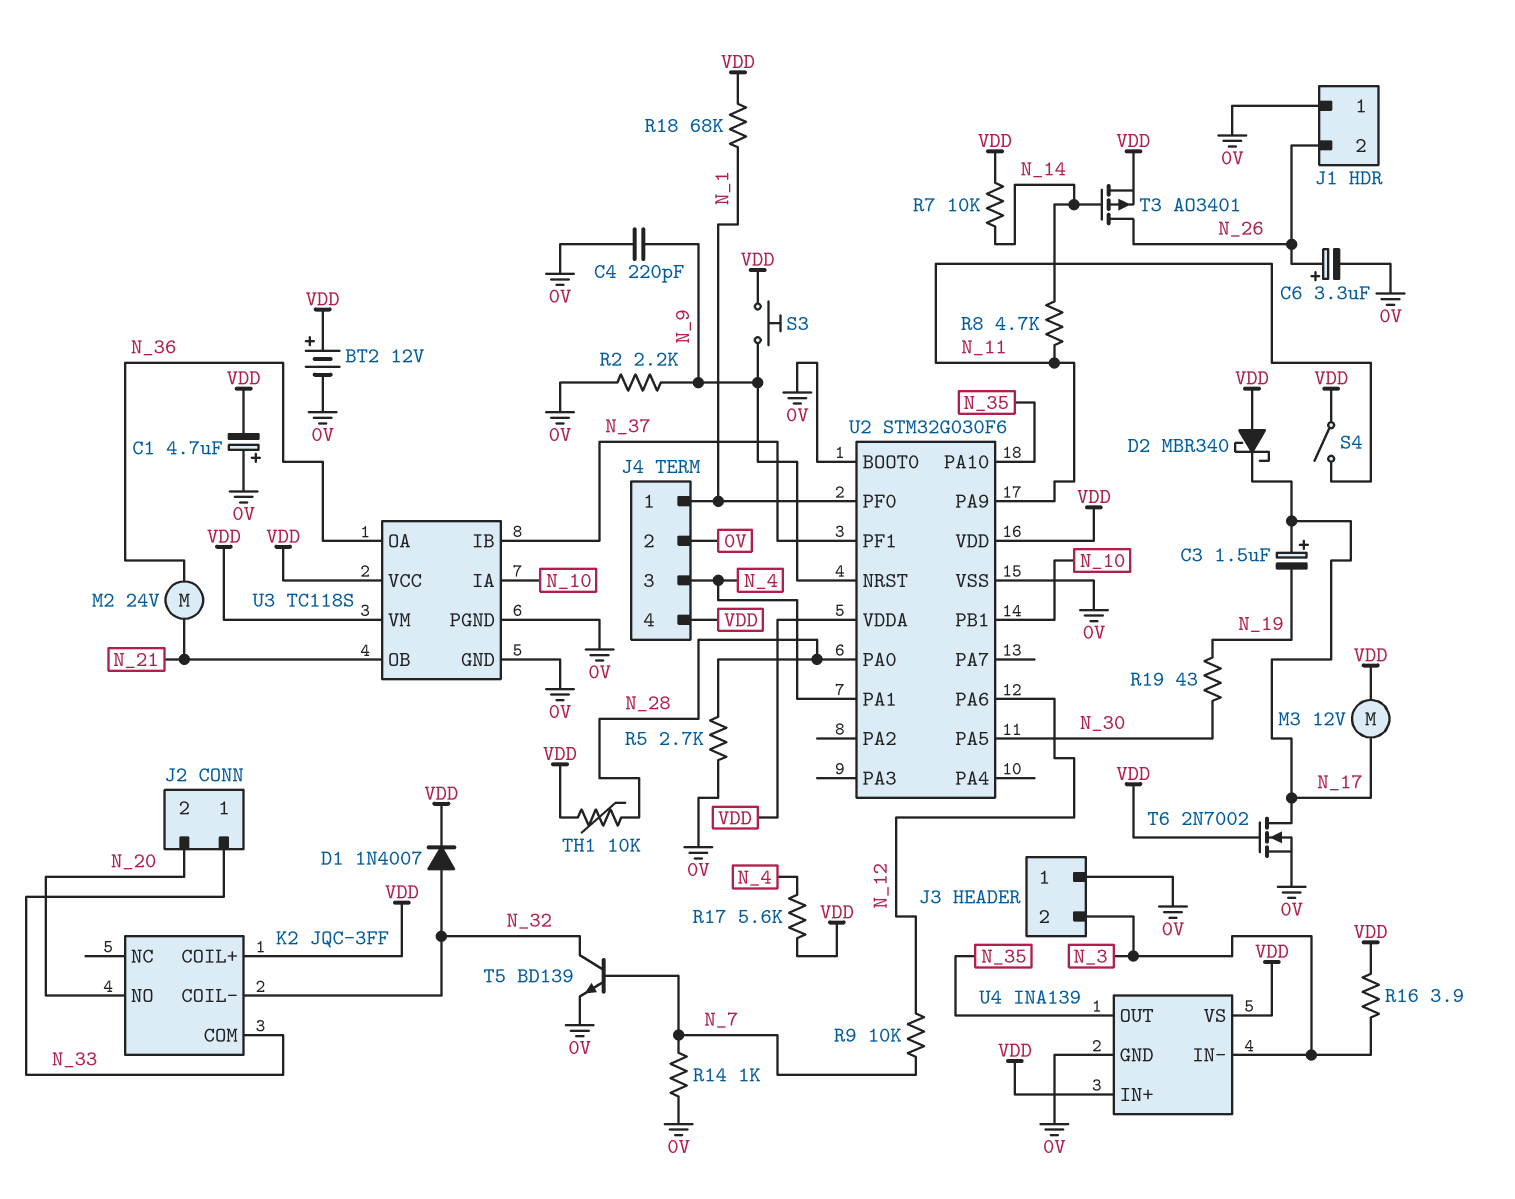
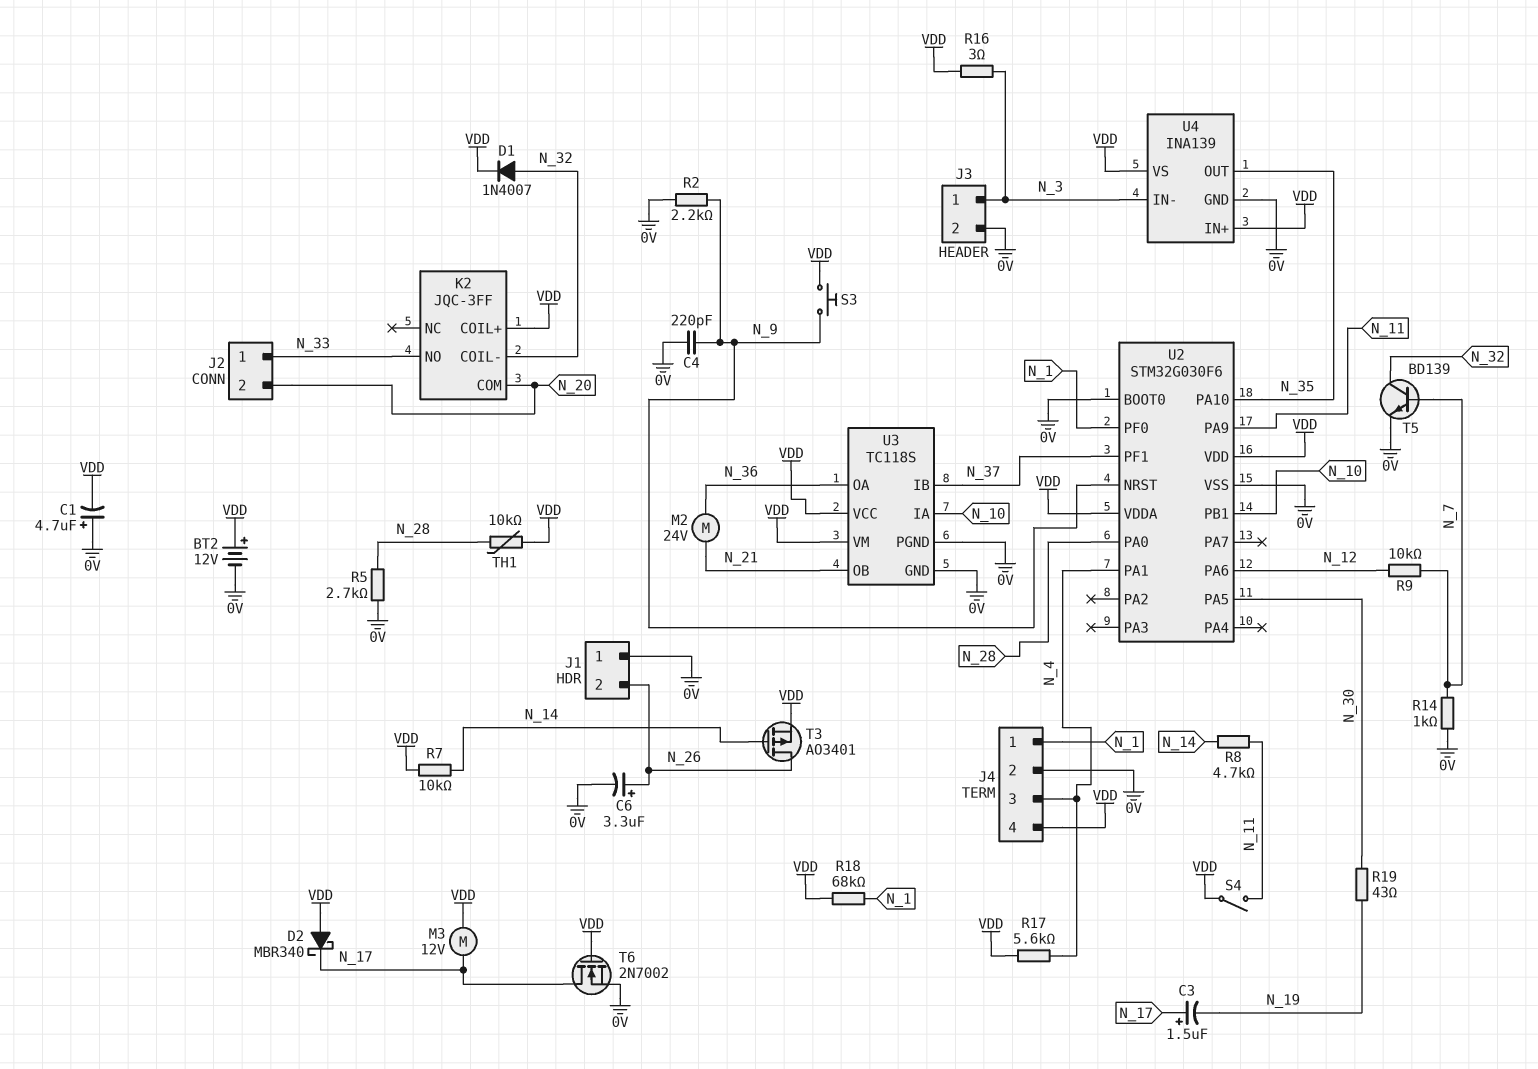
J3 pin 1: 0V -> N_3
J3 pin 2: N_3 -> 0V
K2 pin COM: N_33 -> N_20
K2 pin NO: N_20 -> N_33
R16: 3.9 (N_3, VDD) -> 3 (N_3, VDD)

